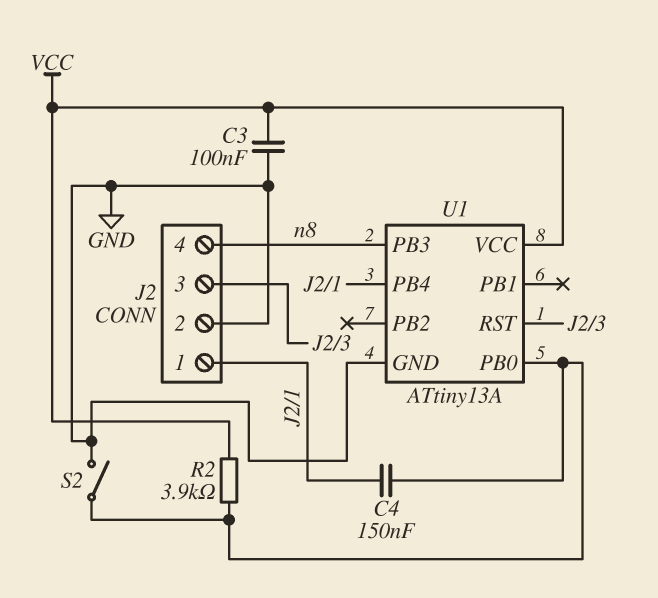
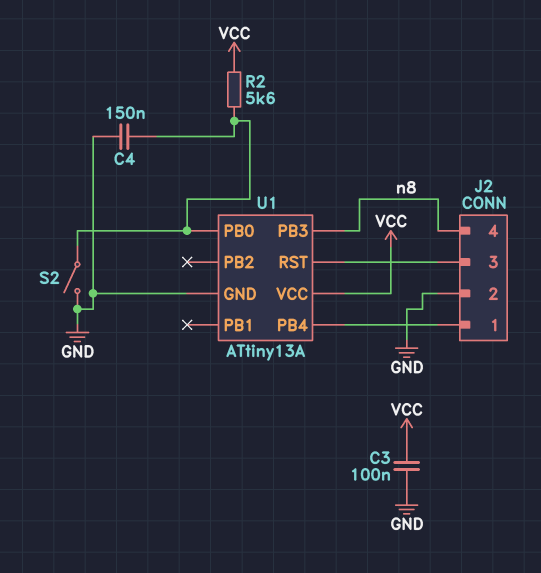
C4: 150nF (J2/1, U1/PB0) -> 150nF (GND, U1/PB0)
R2: 3.9k (U1/PB0, VCC) -> 5.6k (U1/PB0, VCC)

